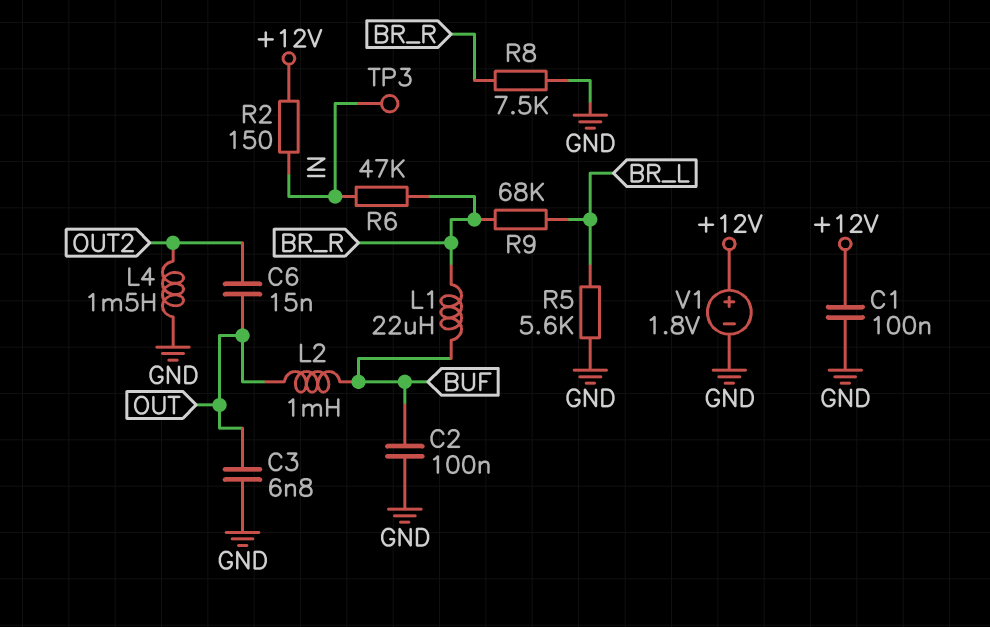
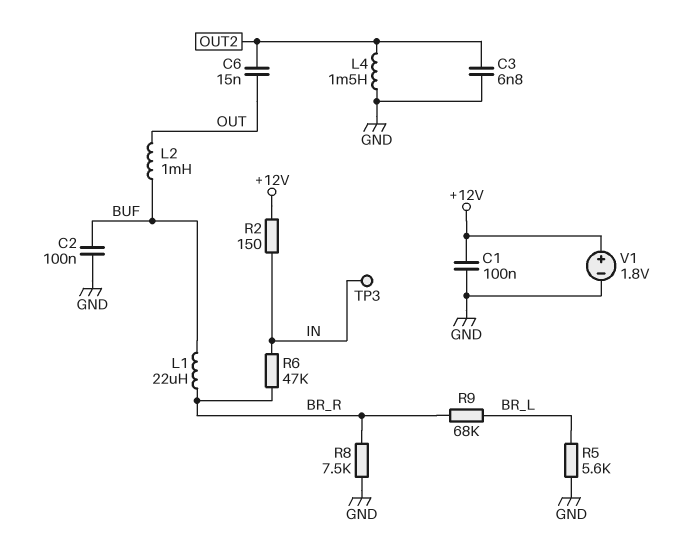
C3: 6.8nF (GND, OUT) -> 6.8nF (GND, OUT2)

